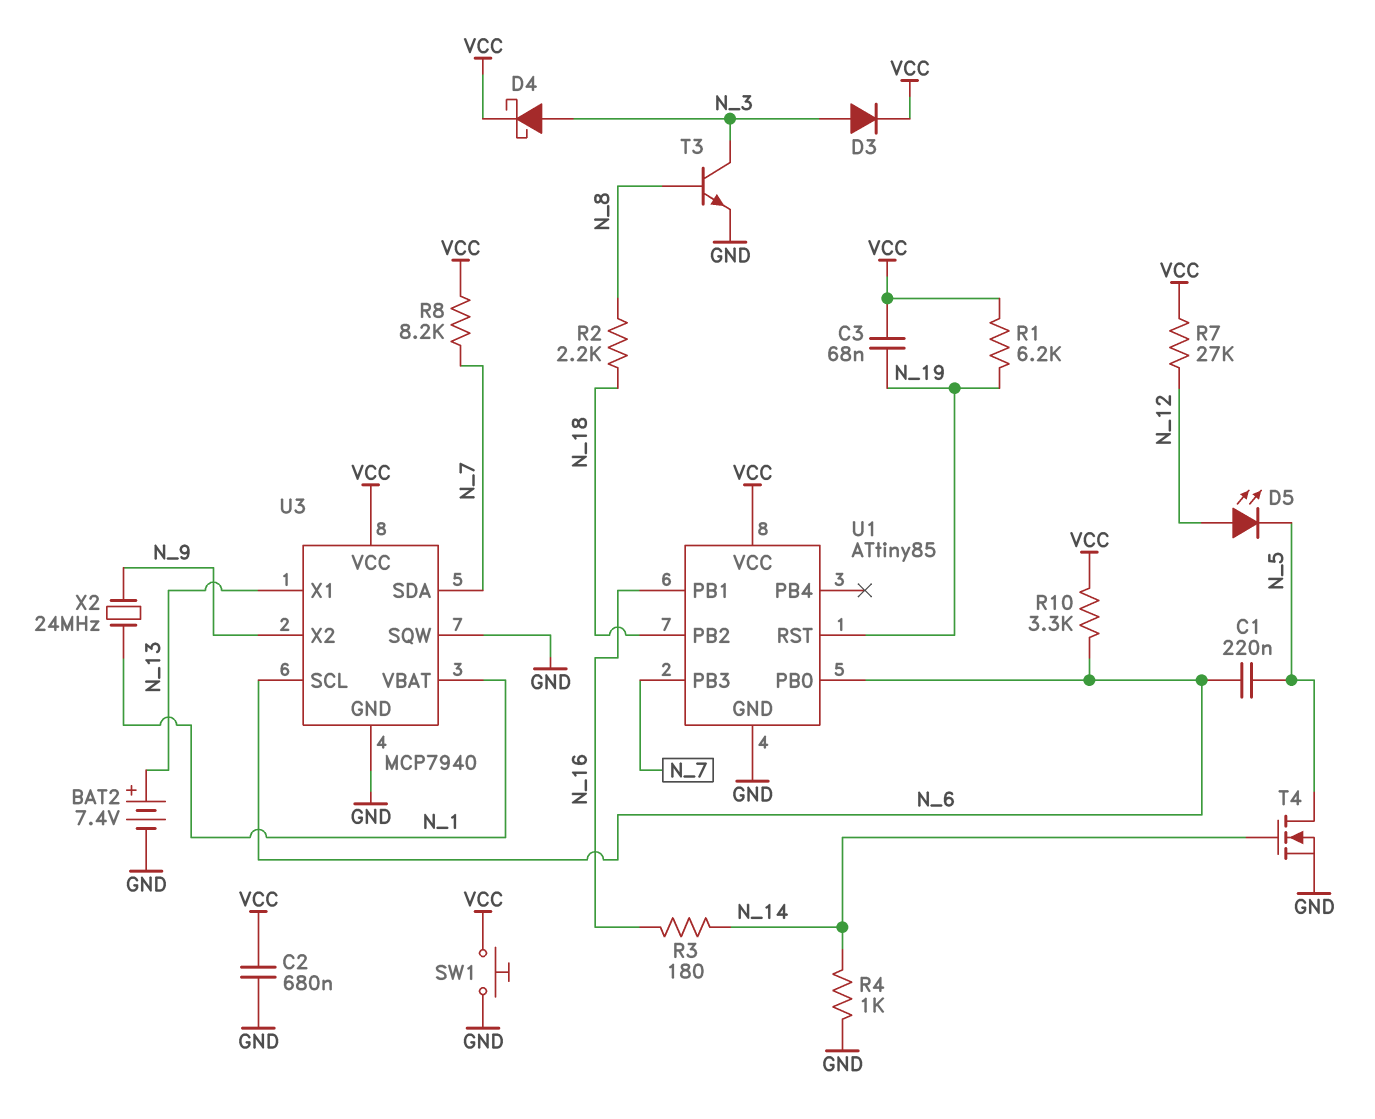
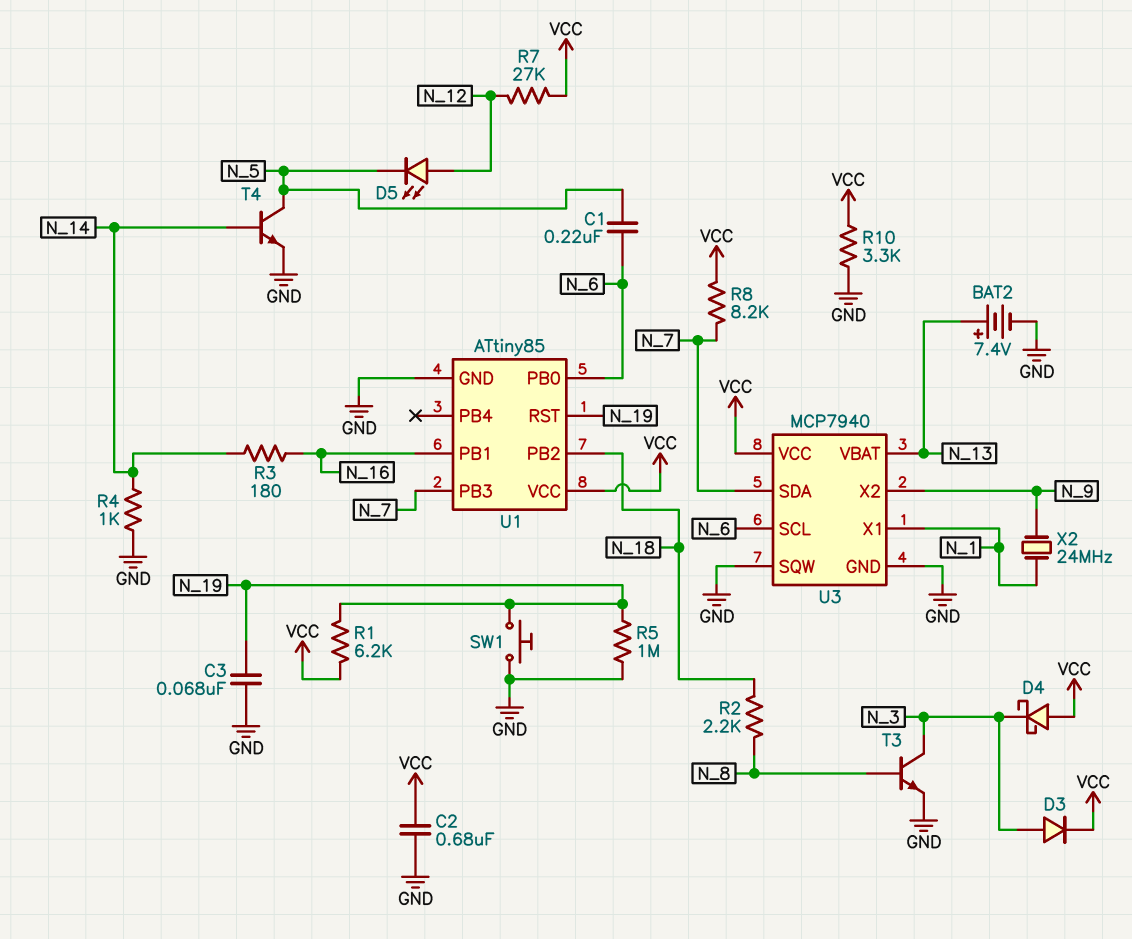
C3: 68nF (N_19, VCC) -> 68nF (GND, N_19)
D4: schottky (A N_3, K VCC) -> schottky (A VCC, K N_3)
R5: none -> 1M (GND, N_19)
R10: 3.3k (N_6, VCC) -> 3.3k (GND, VCC)
SW1: button (GND, VCC) -> button (GND, N_19)
T4: NMOS (G N_14, D N_5, S GND) -> NPN (B N_14, C N_5, E GND)
U3 pin VBAT: N_1 -> N_13
U3 pin X1: N_13 -> N_1

